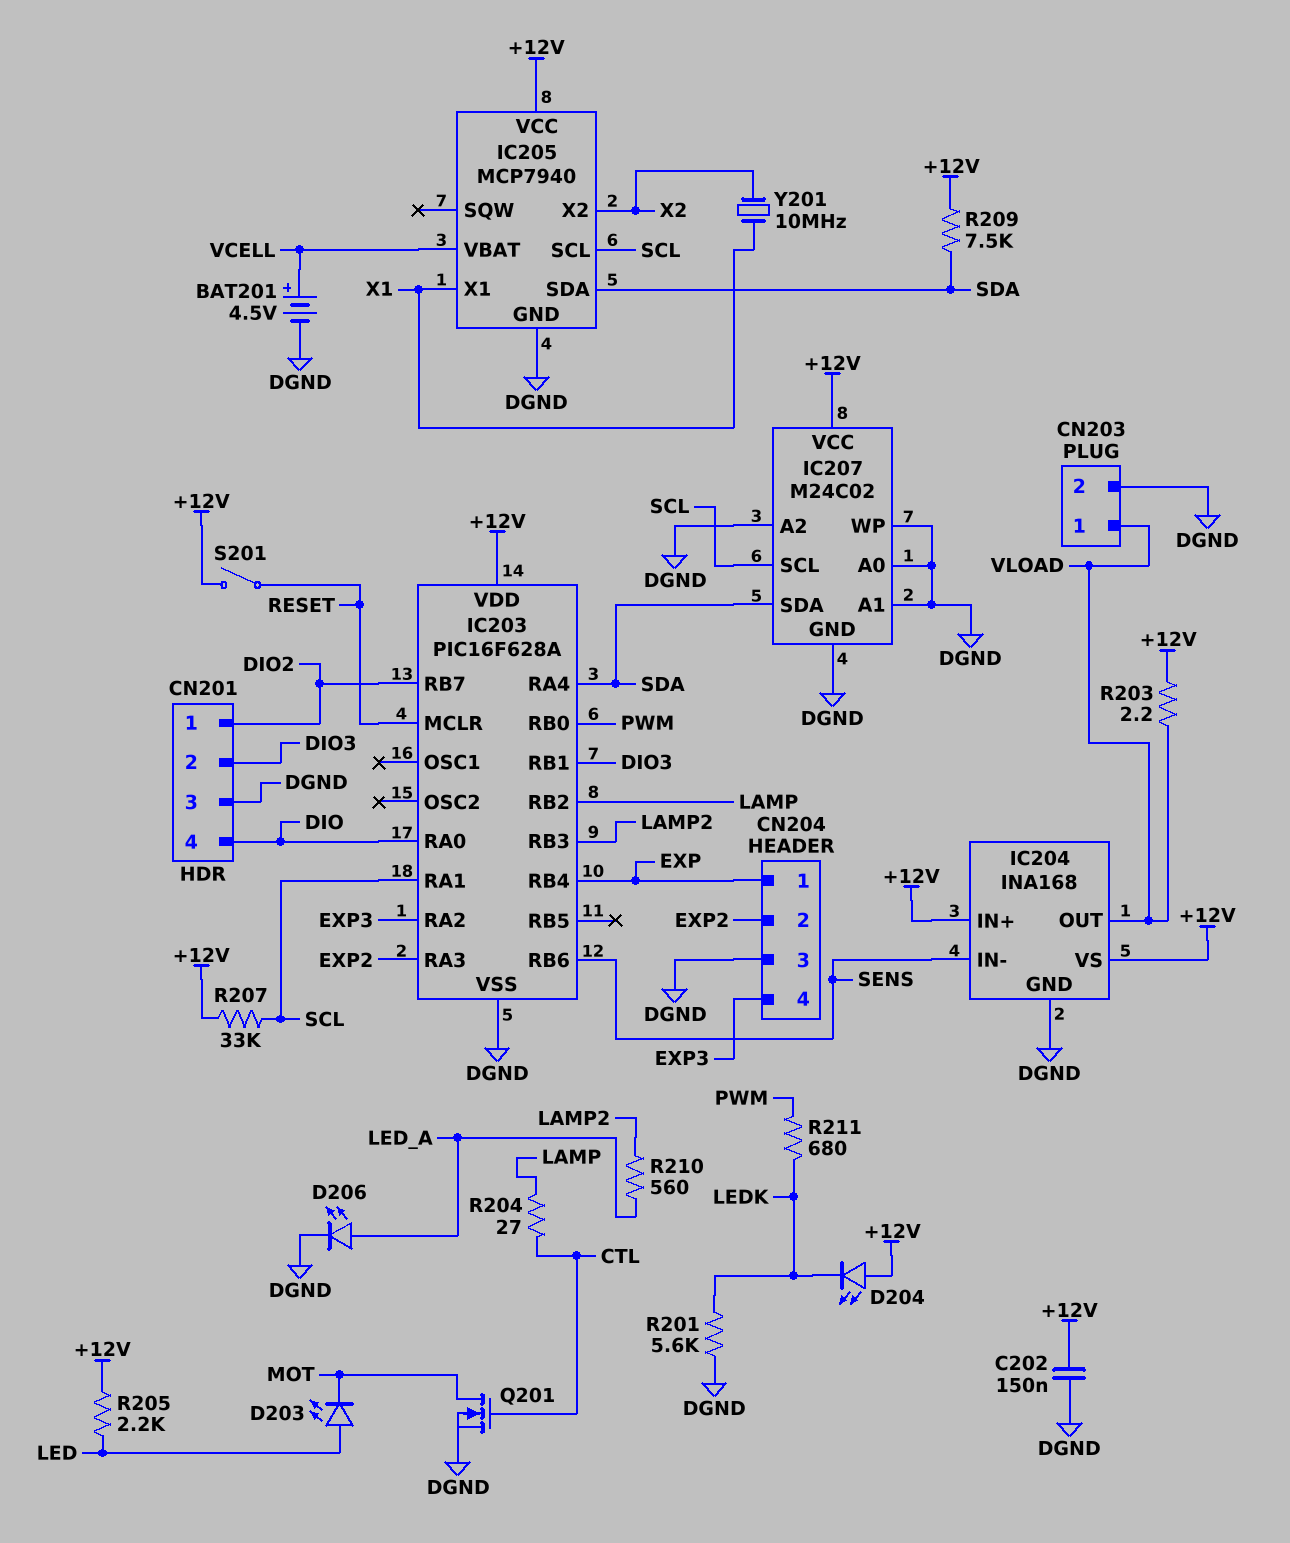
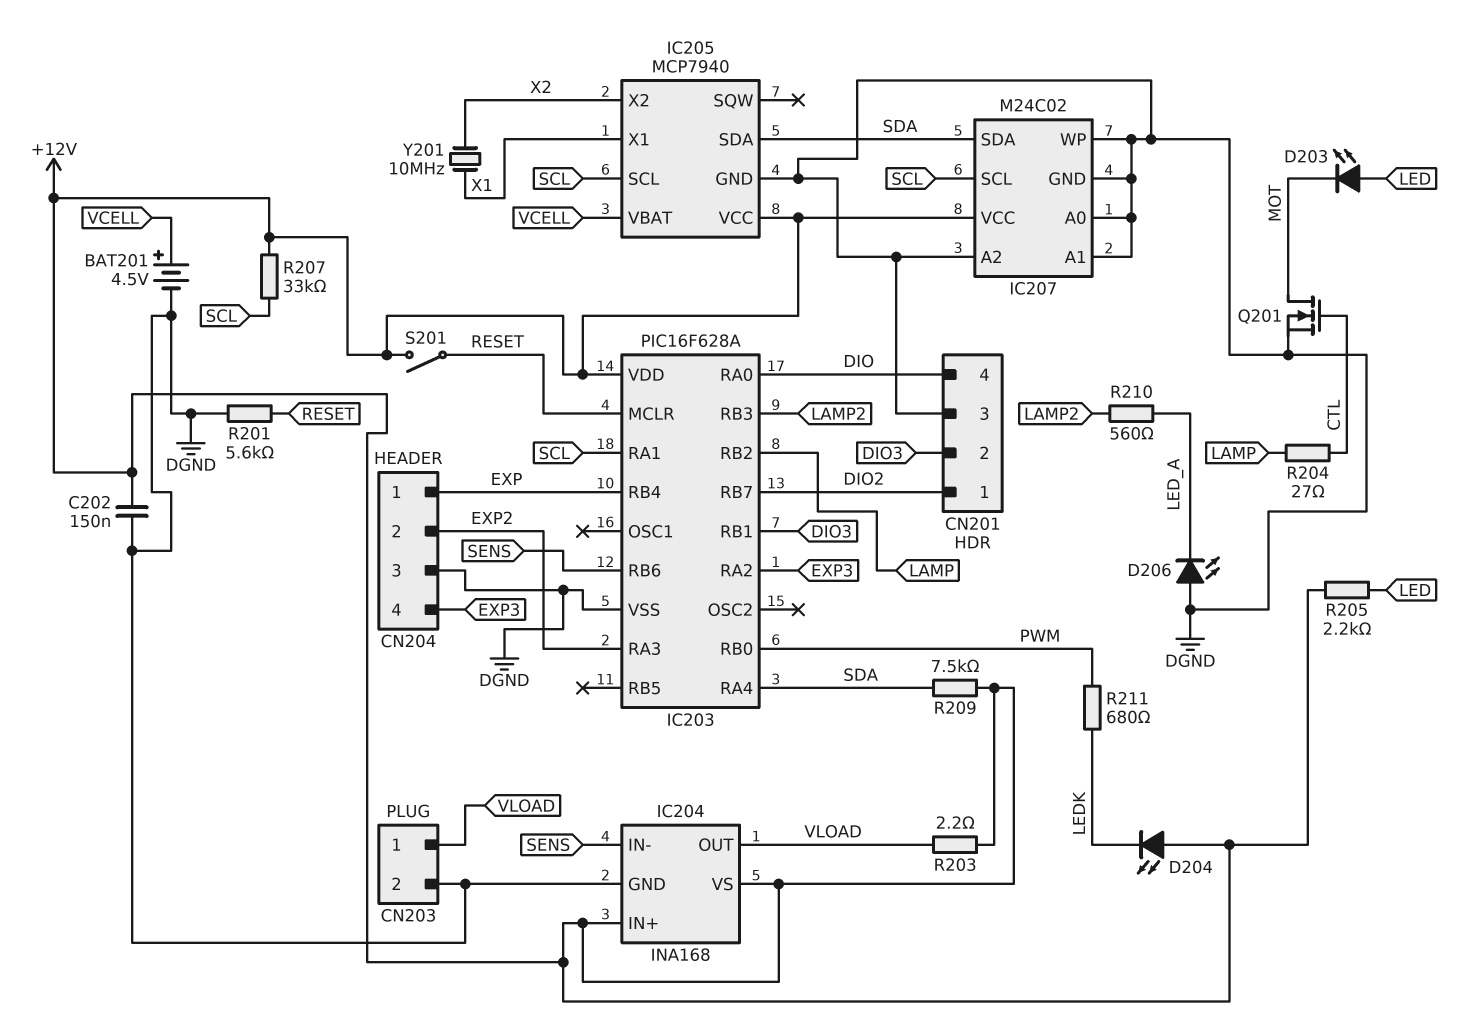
D206: LED (A LED_A, K DGND) -> LED (A DGND, K LED_A)
R201: 5.6k (DGND, LEDK) -> 5.6k (DGND, RESET)

